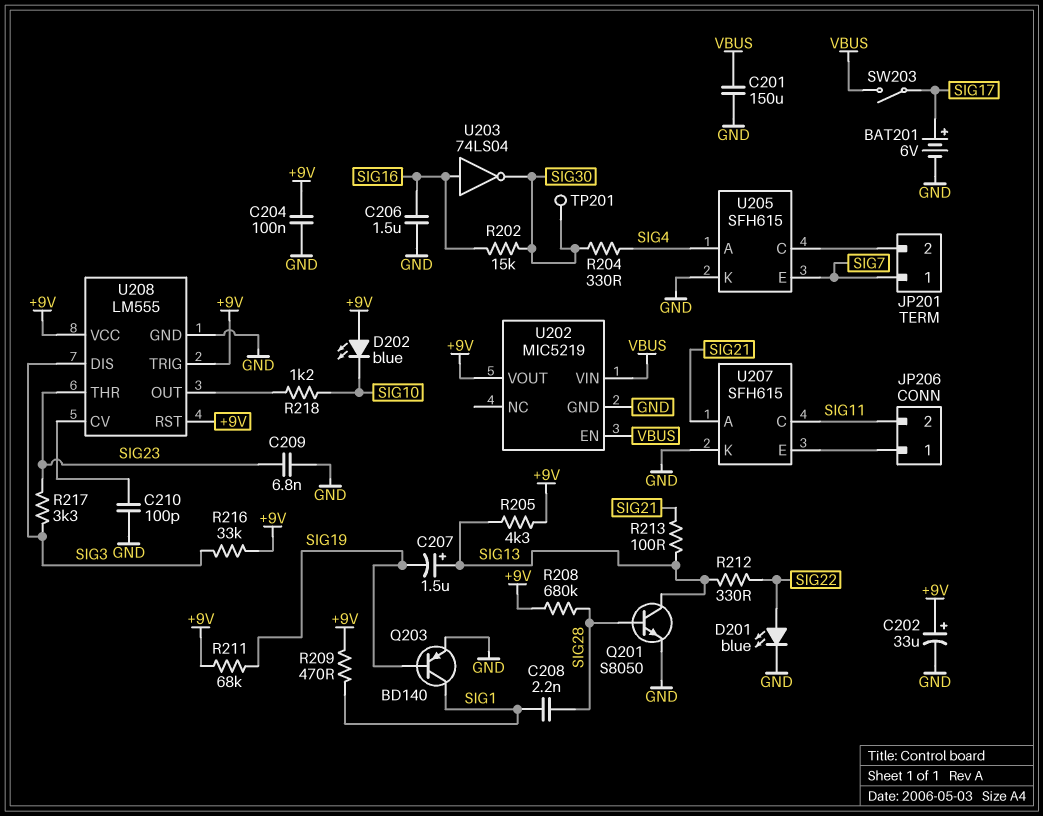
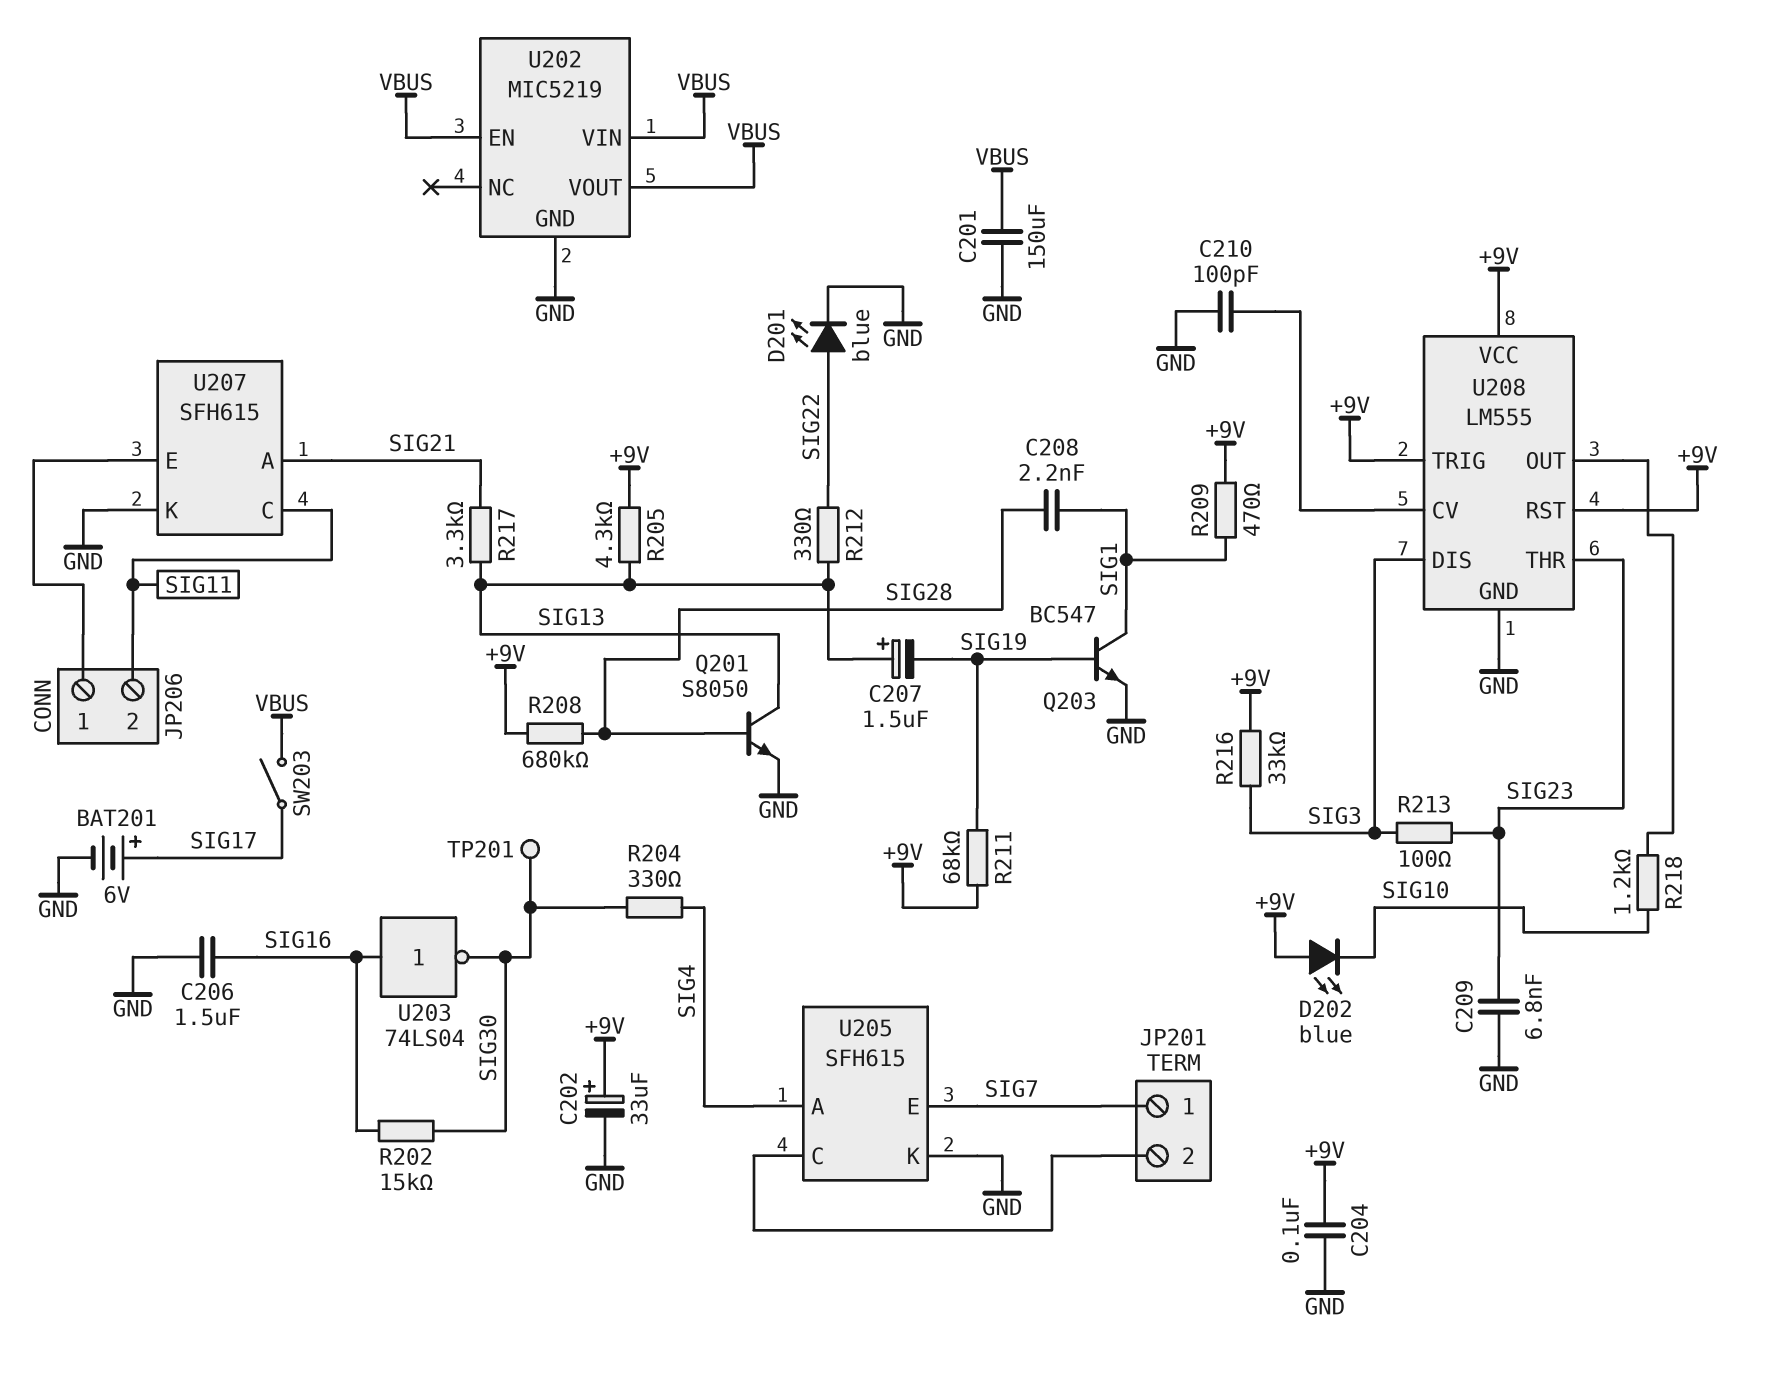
Q203: PNP BD140 (B SIG19, C SIG1, E GND) -> NPN BC547 (B SIG19, C SIG1, E GND)
R213: 100 (SIG13, SIG21) -> 100 (SIG3, SIG23)
R217: 3.3k (SIG3, SIG23) -> 3.3k (SIG13, SIG21)
U202 pin VOUT: +9V -> VBUS

